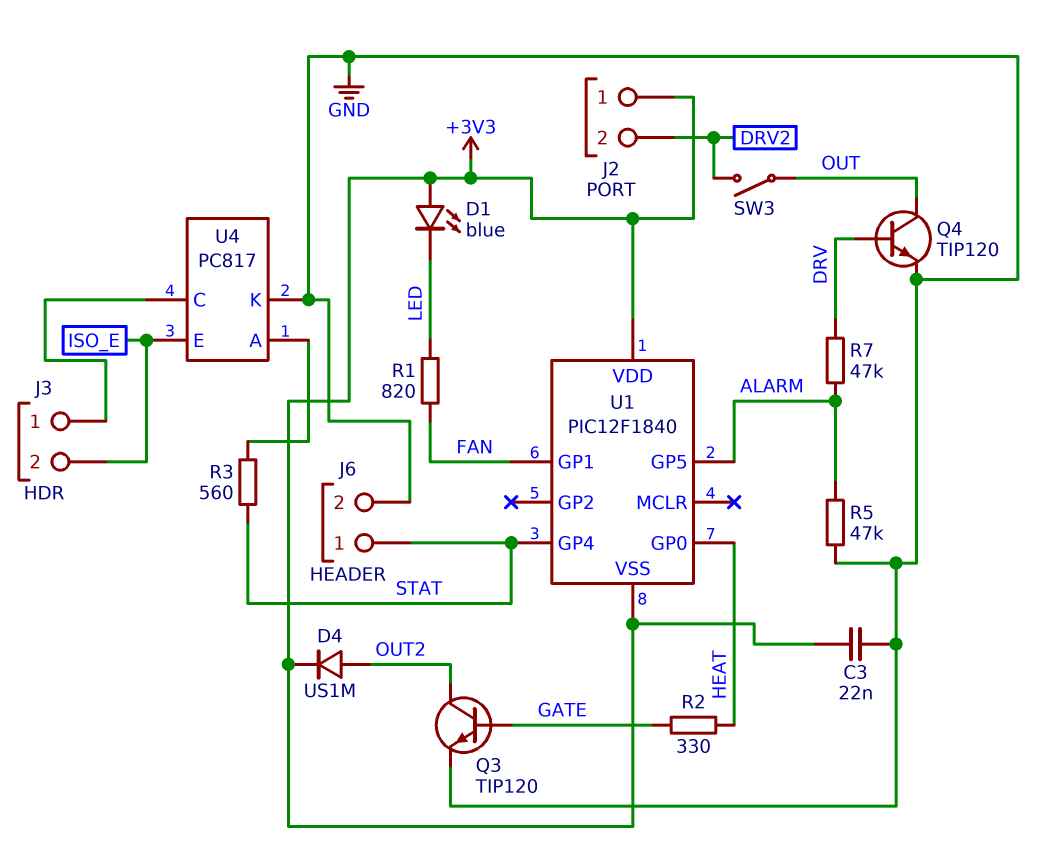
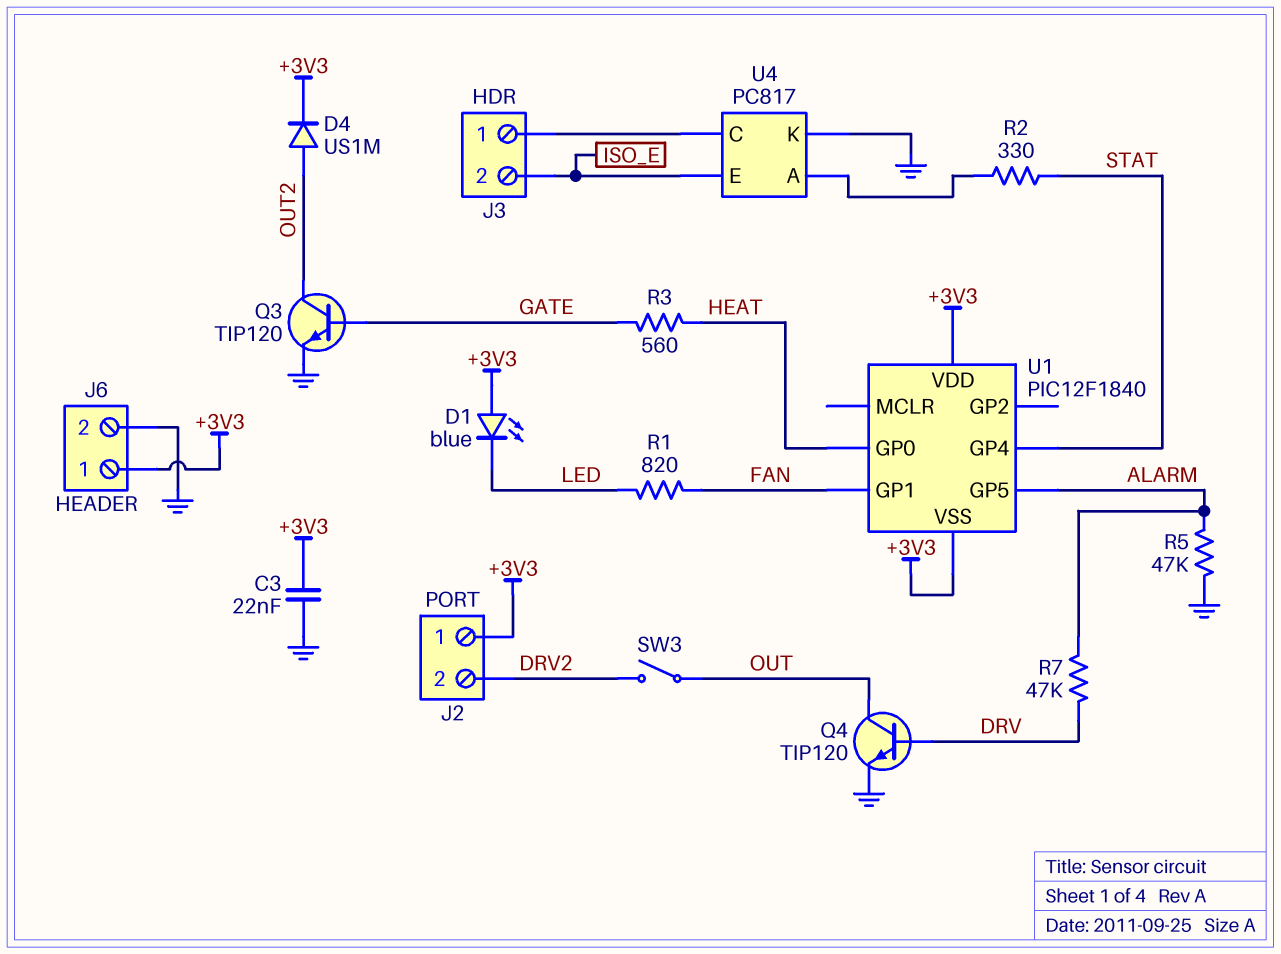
J6 pin 1: STAT -> +3V3
R2: 330 (GATE, HEAT) -> 330 (STAT, U4/A)
R3: 560 (STAT, U4/A) -> 560 (GATE, HEAT)

